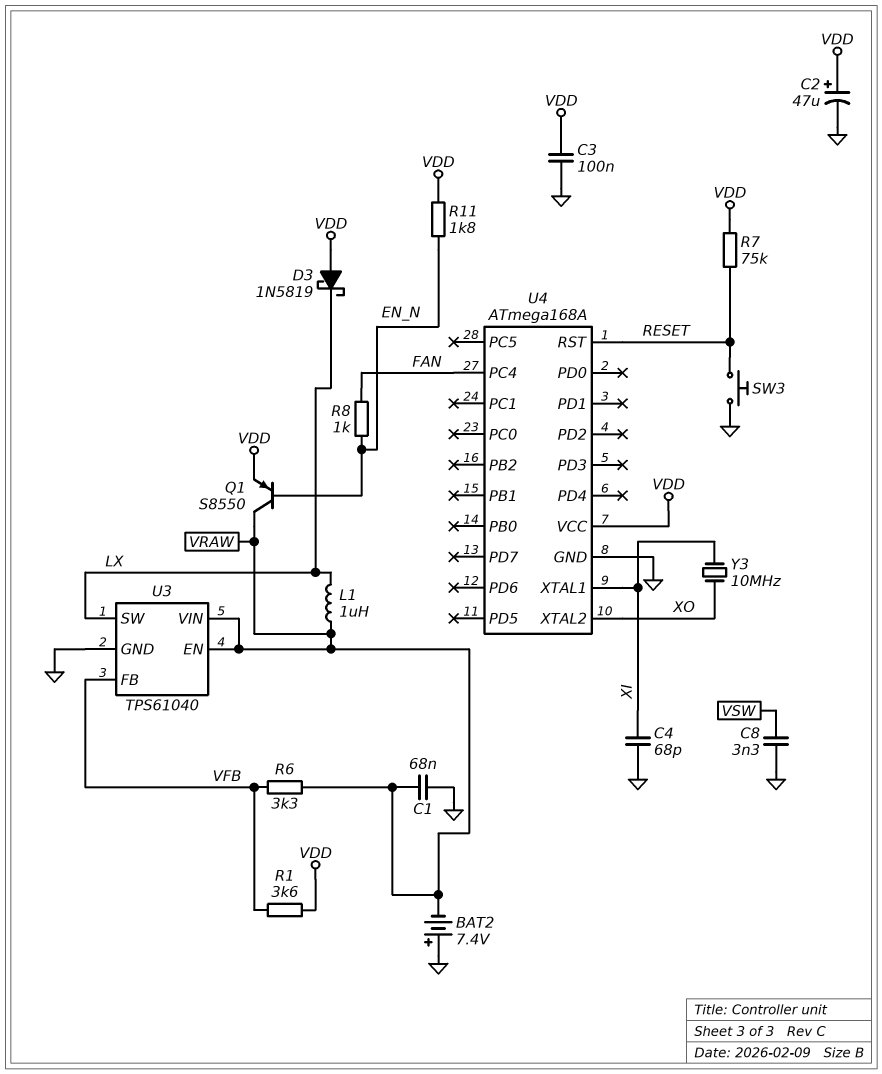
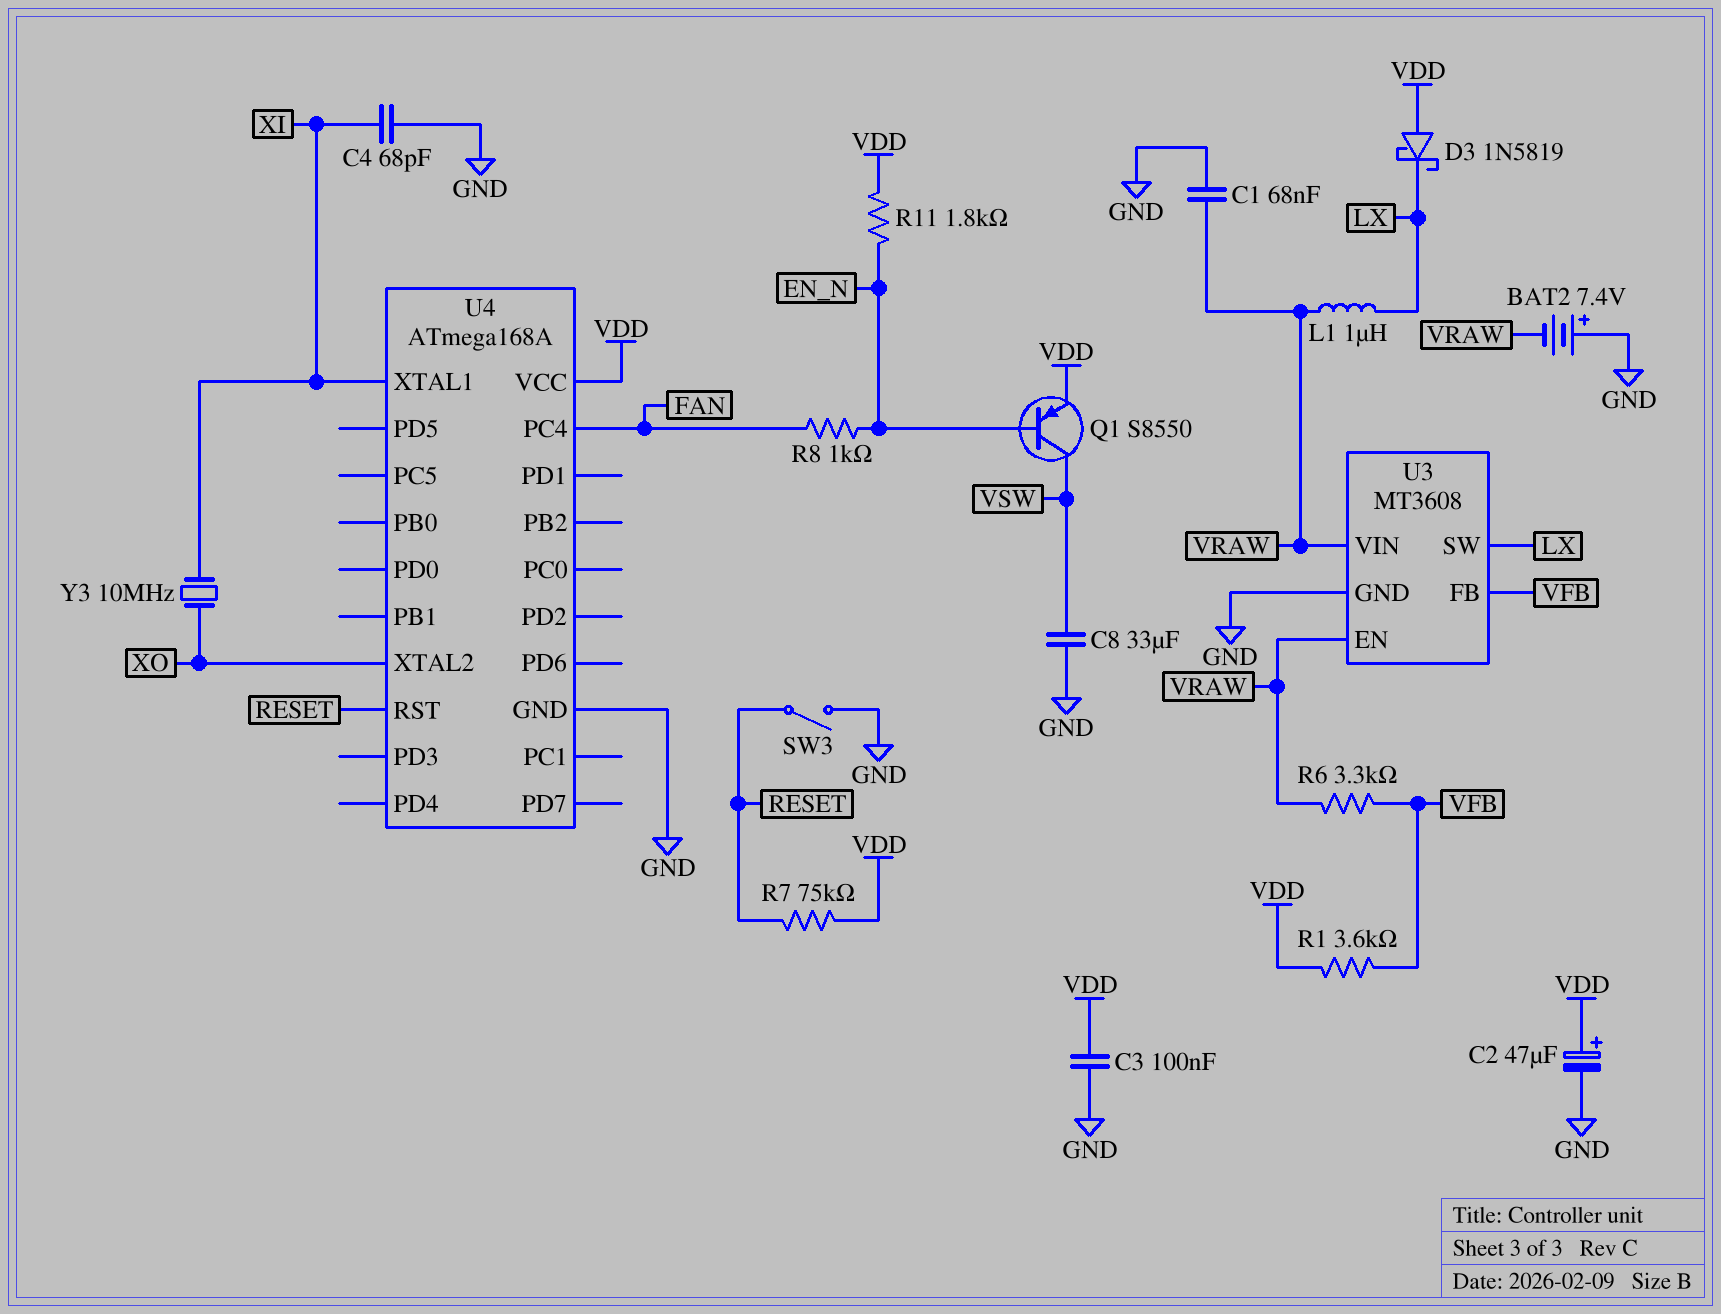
C8: 3.3nF (GND, VSW) -> 33uF (GND, VSW)
Q1: PNP S8550 (B EN_N, C VRAW, E VDD) -> PNP S8550 (B EN_N, C VSW, E VDD)
SW3: button (GND, RESET) -> switch (GND, RESET)
U3: TPS61040 -> MT3608

